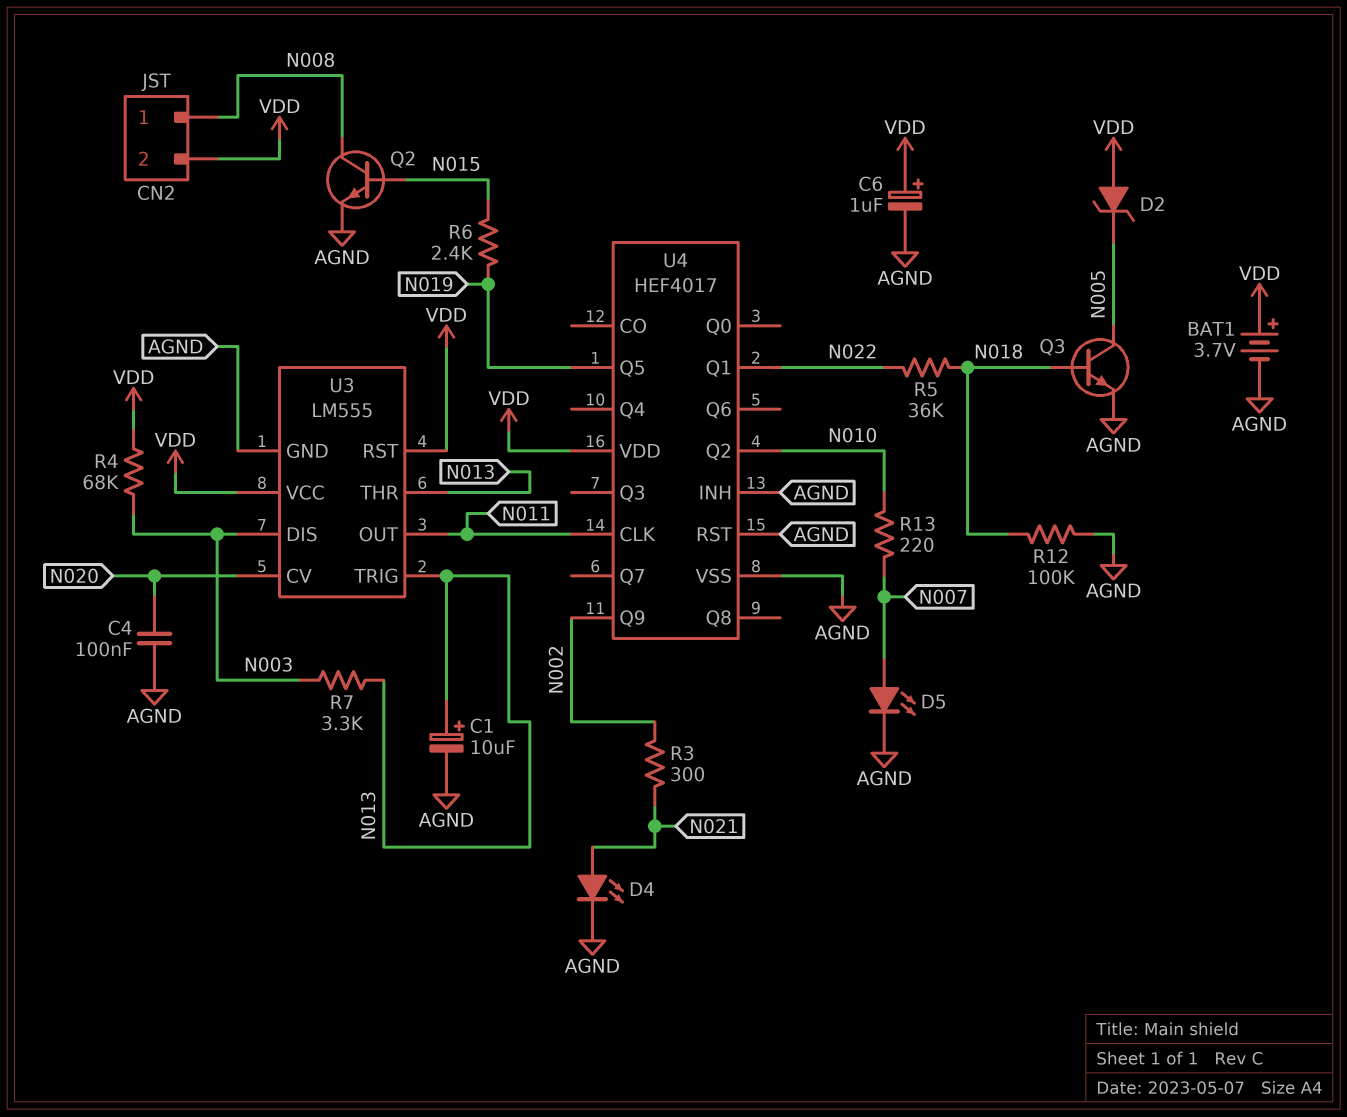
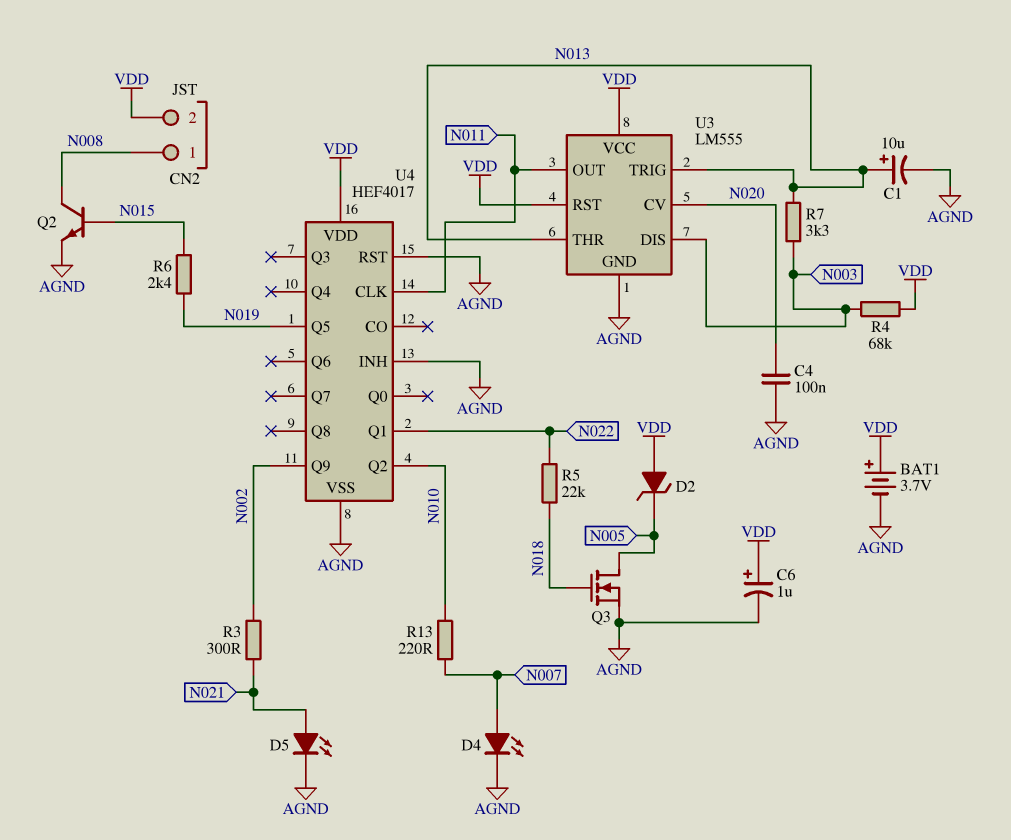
D4: LED (A N021, K AGND) -> LED (A N007, K AGND)
D5: LED (A N007, K AGND) -> LED (A N021, K AGND)
Q3: NPN (B N018, C N005, E AGND) -> NMOS (G N018, D N005, S AGND)
R5: 36k (N018, N022) -> 22k (N018, N022)
R12: 100k (AGND, N018) -> none

